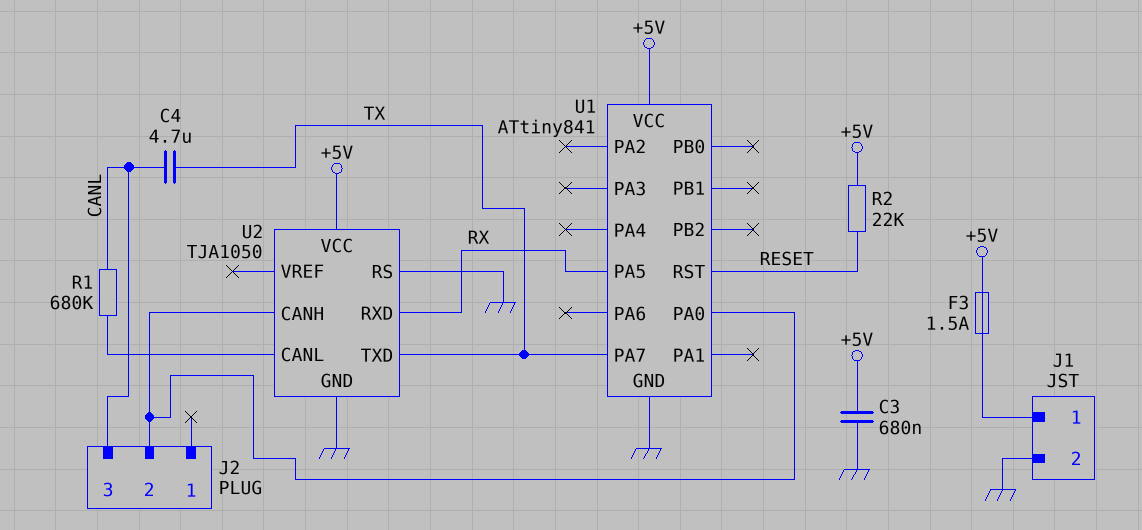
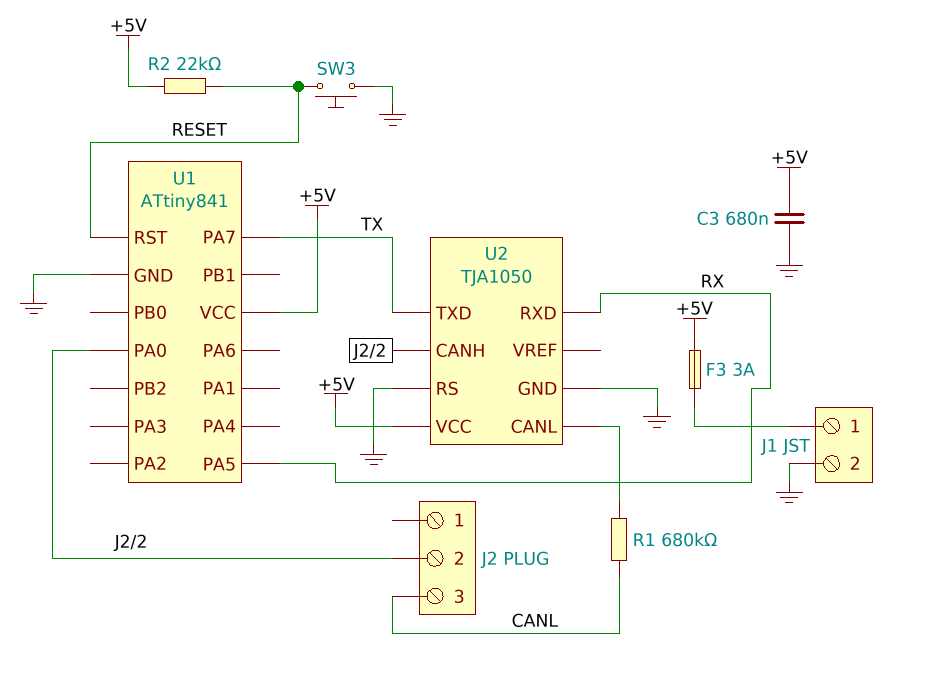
C4: 4.7uF (CANL, TX) -> none
F3: 1.5A (+5V, J1/1) -> 3A (+5V, J1/1)
SW3: none -> button (GND, RESET)

